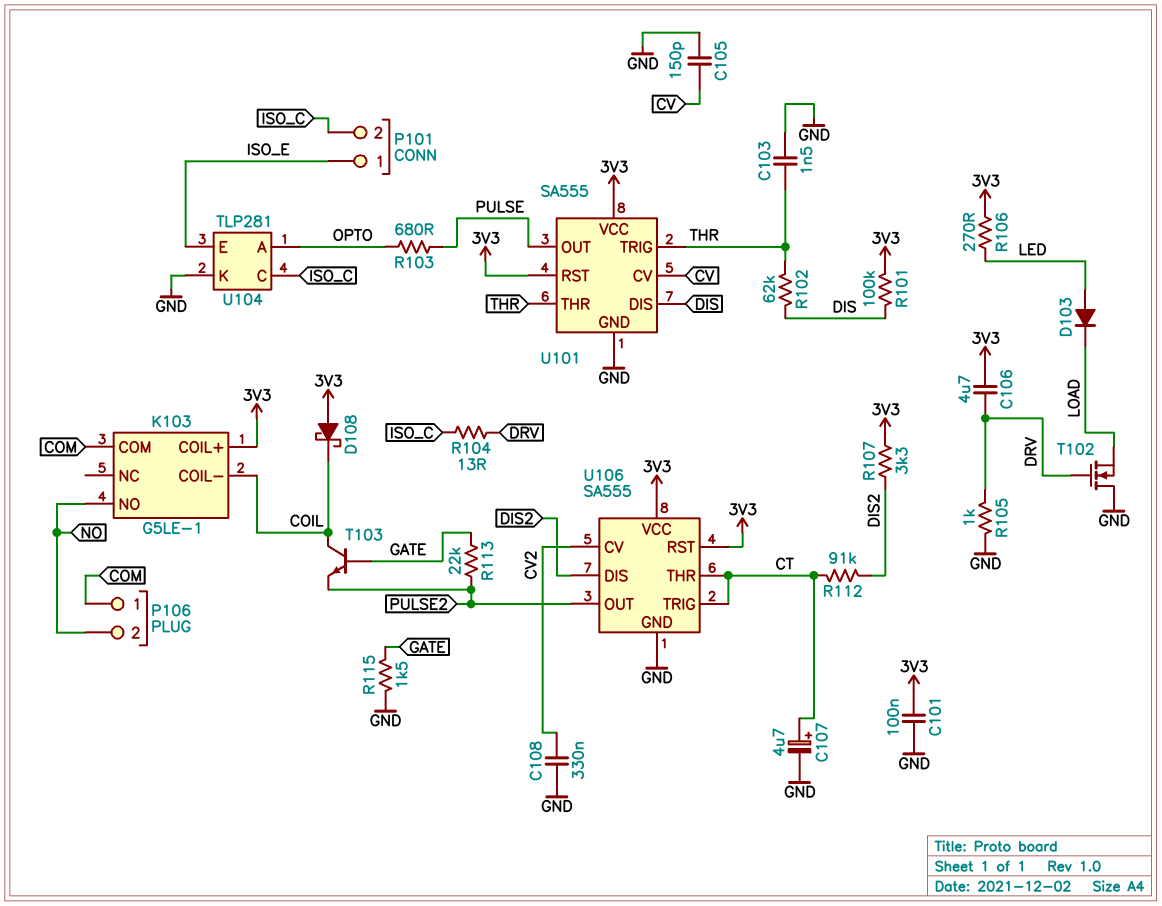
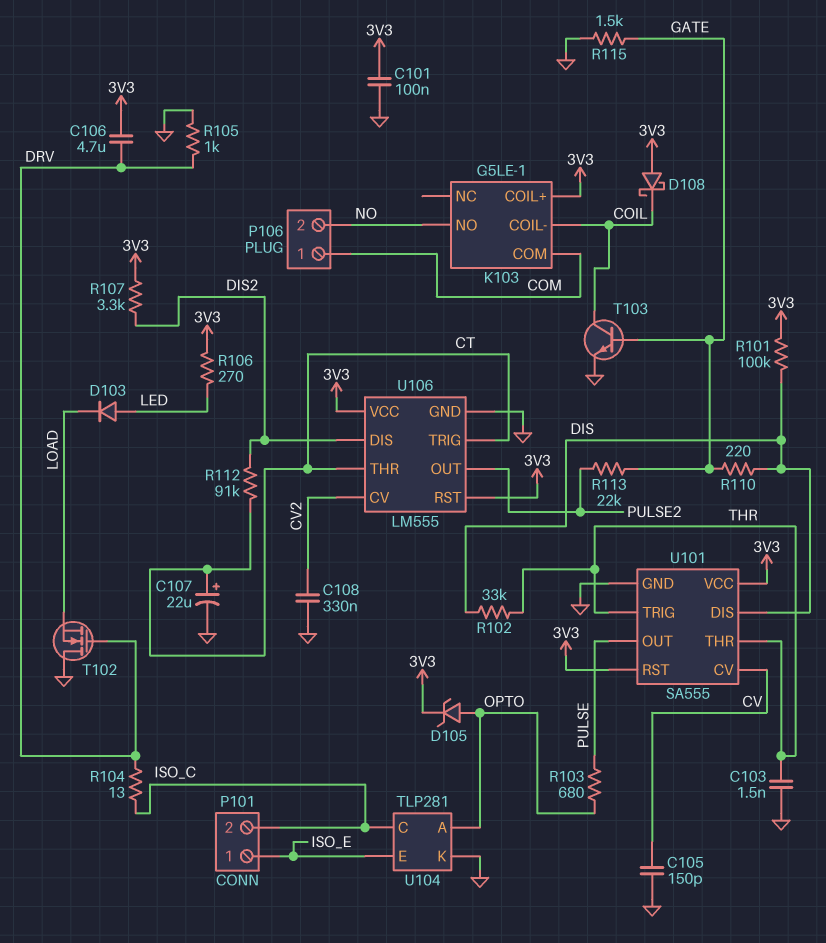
C107: 4.7uF (plus CT, minus GND) -> 22uF (plus CT, minus GND)
D105: none -> zener (A OPTO, K 3V3)
R102: 62k (DIS, THR) -> 33k (DIS, THR)
R110: none -> 220 (DIS, GATE)
T103: NPN (B GATE, C COIL, E PULSE2) -> NPN (B GATE, C COIL, E GND)
U106: SA555 -> LM555

